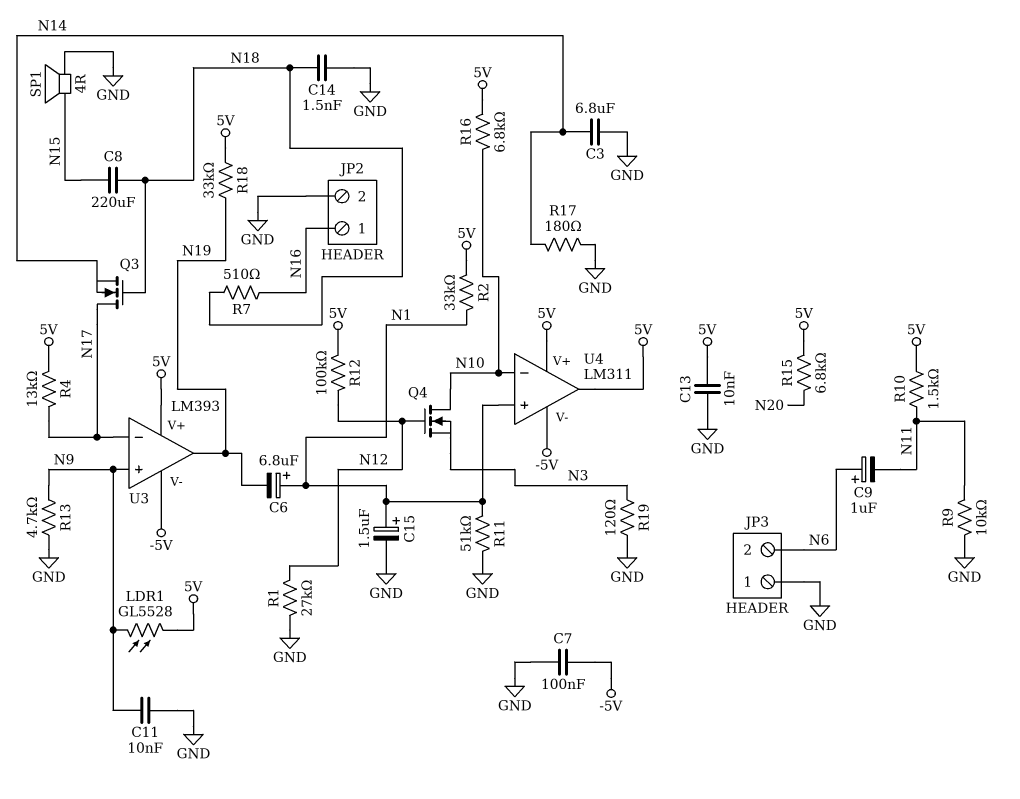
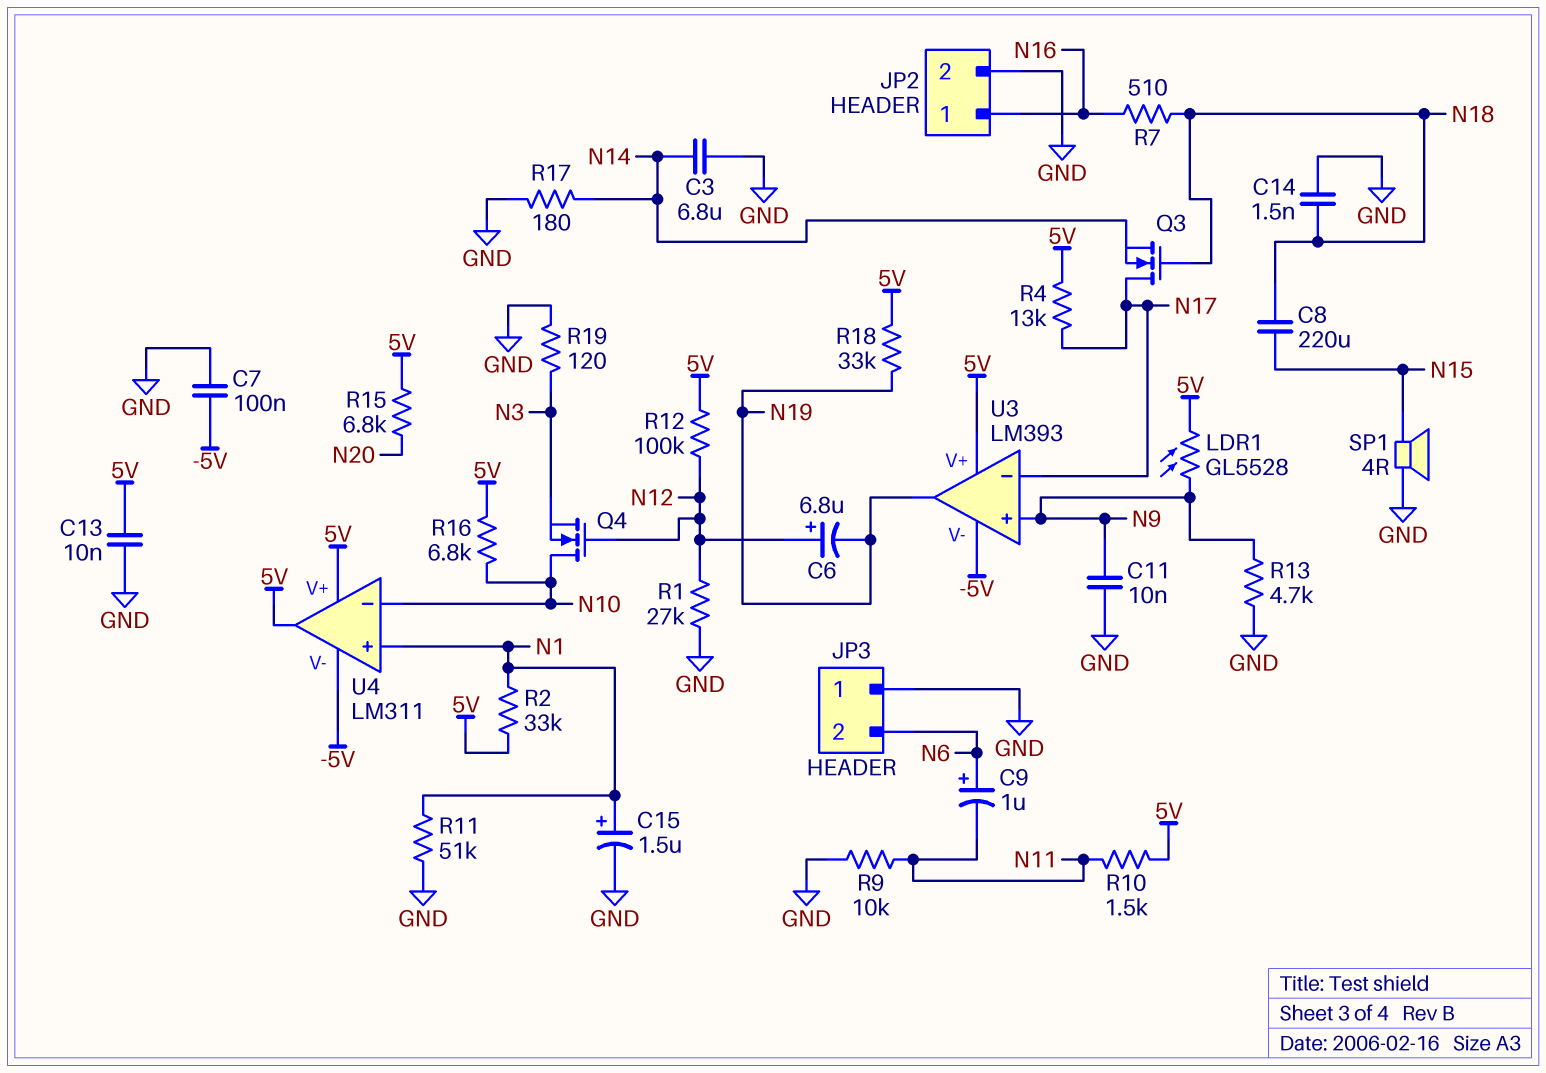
C6: 6.8uF (plus N1, minus N19) -> 6.8uF (plus N12, minus N19)

